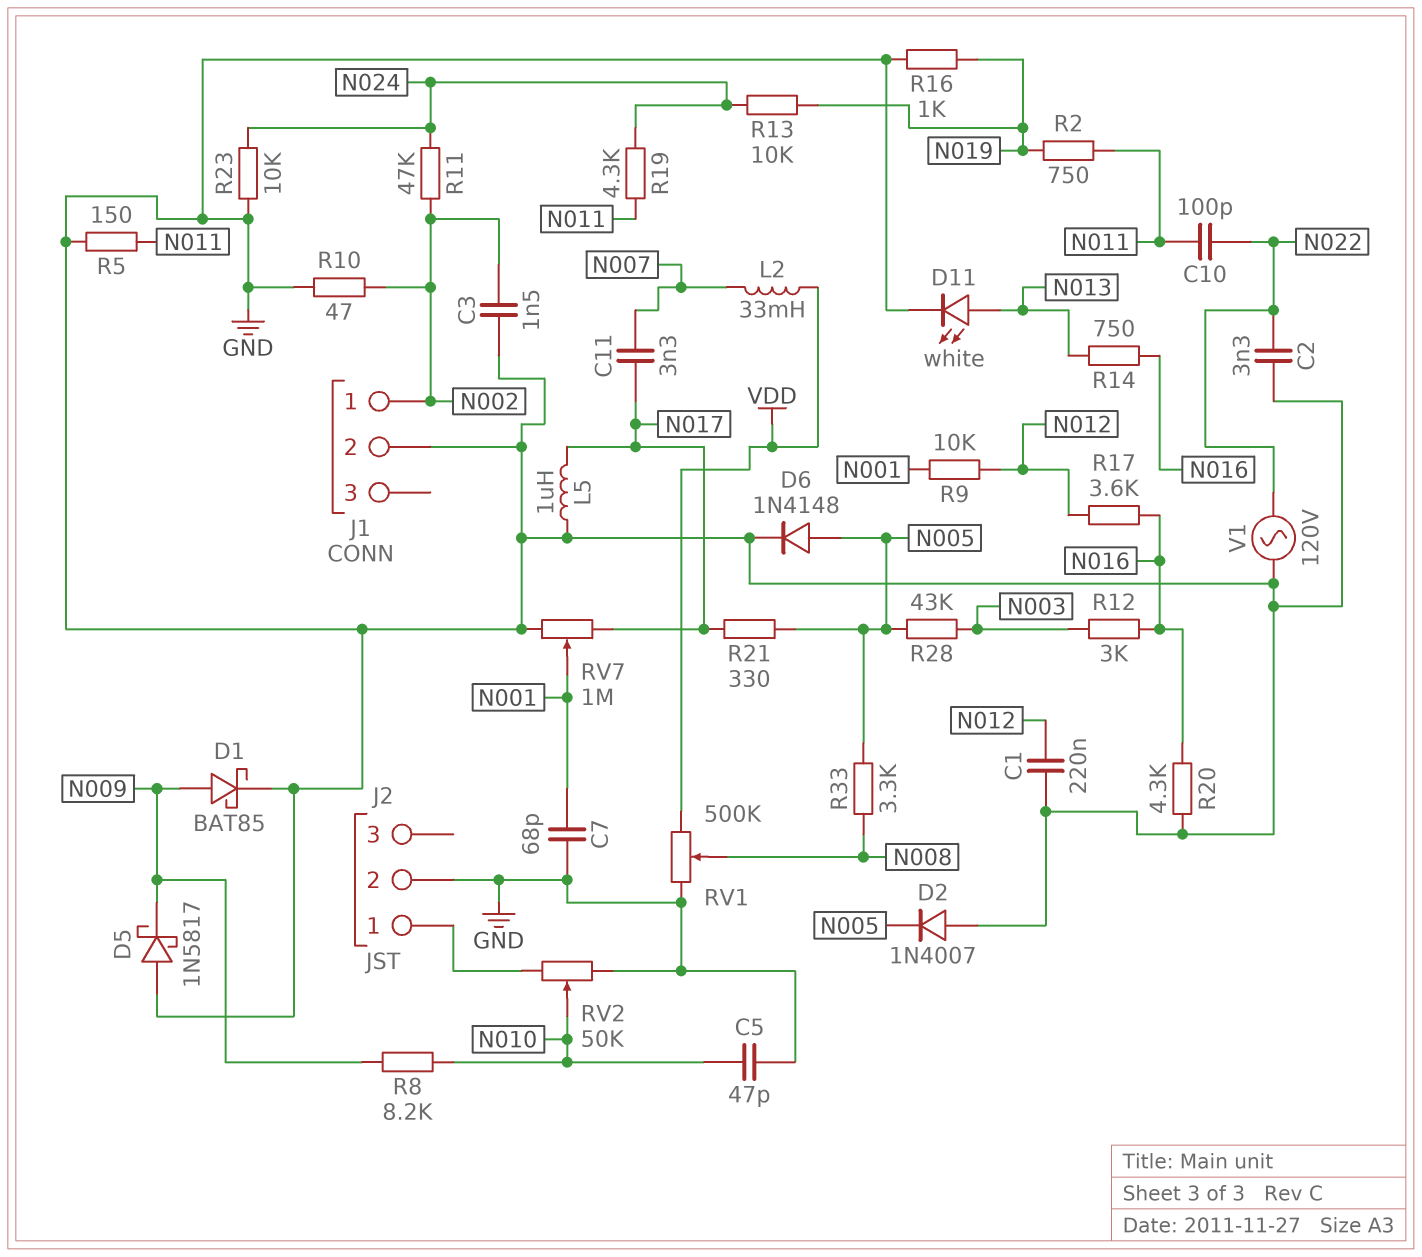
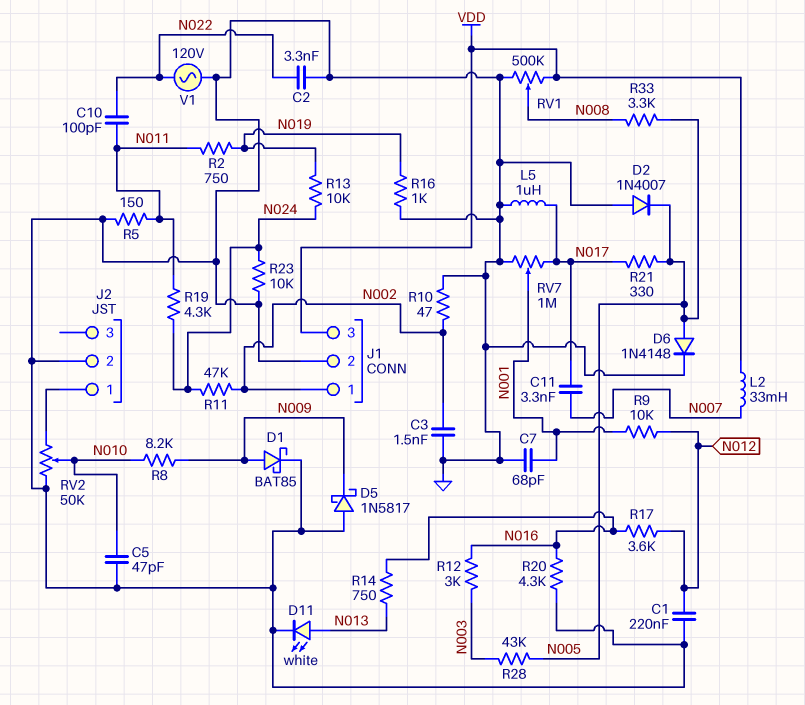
J1 pin 3: none -> VDD

